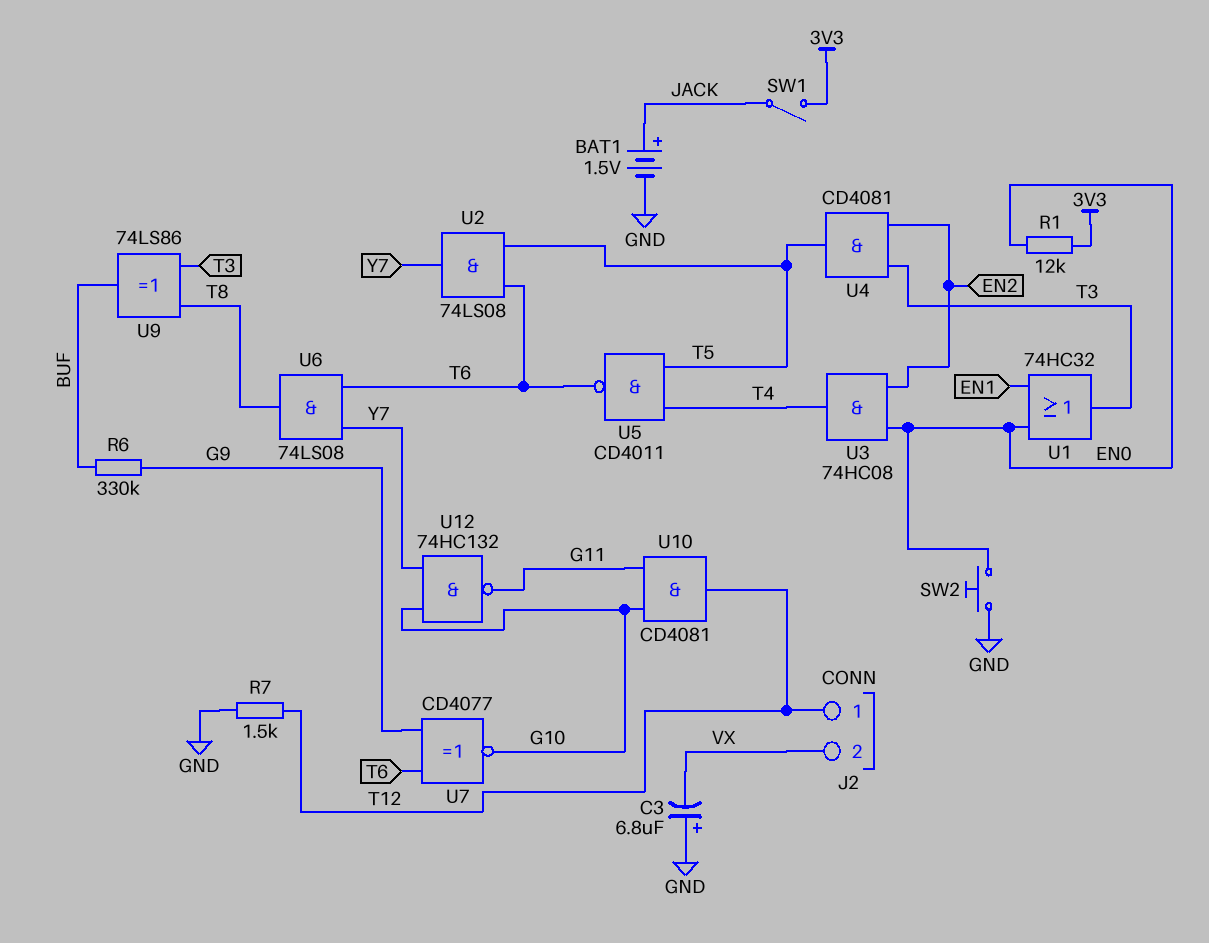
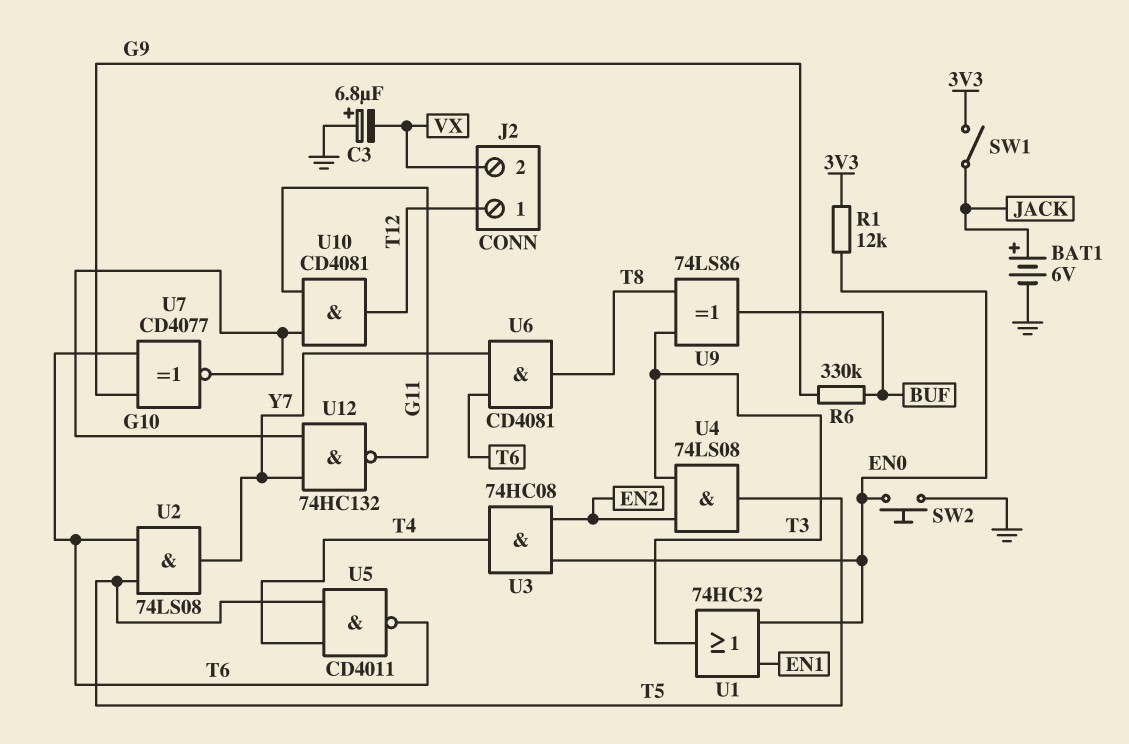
BAT1: 1.5V (plus JACK, minus GND) -> 6V (plus JACK, minus GND)
R7: 1.5k (GND, T12) -> none
U4: AND CD4081 (in EN2, in T3, out T5) -> AND 74LS08 (in EN2, in T3, out T5)
U6: AND 74LS08 (in T6, in Y7, out T8) -> AND CD4081 (in T6, in Y7, out T8)

